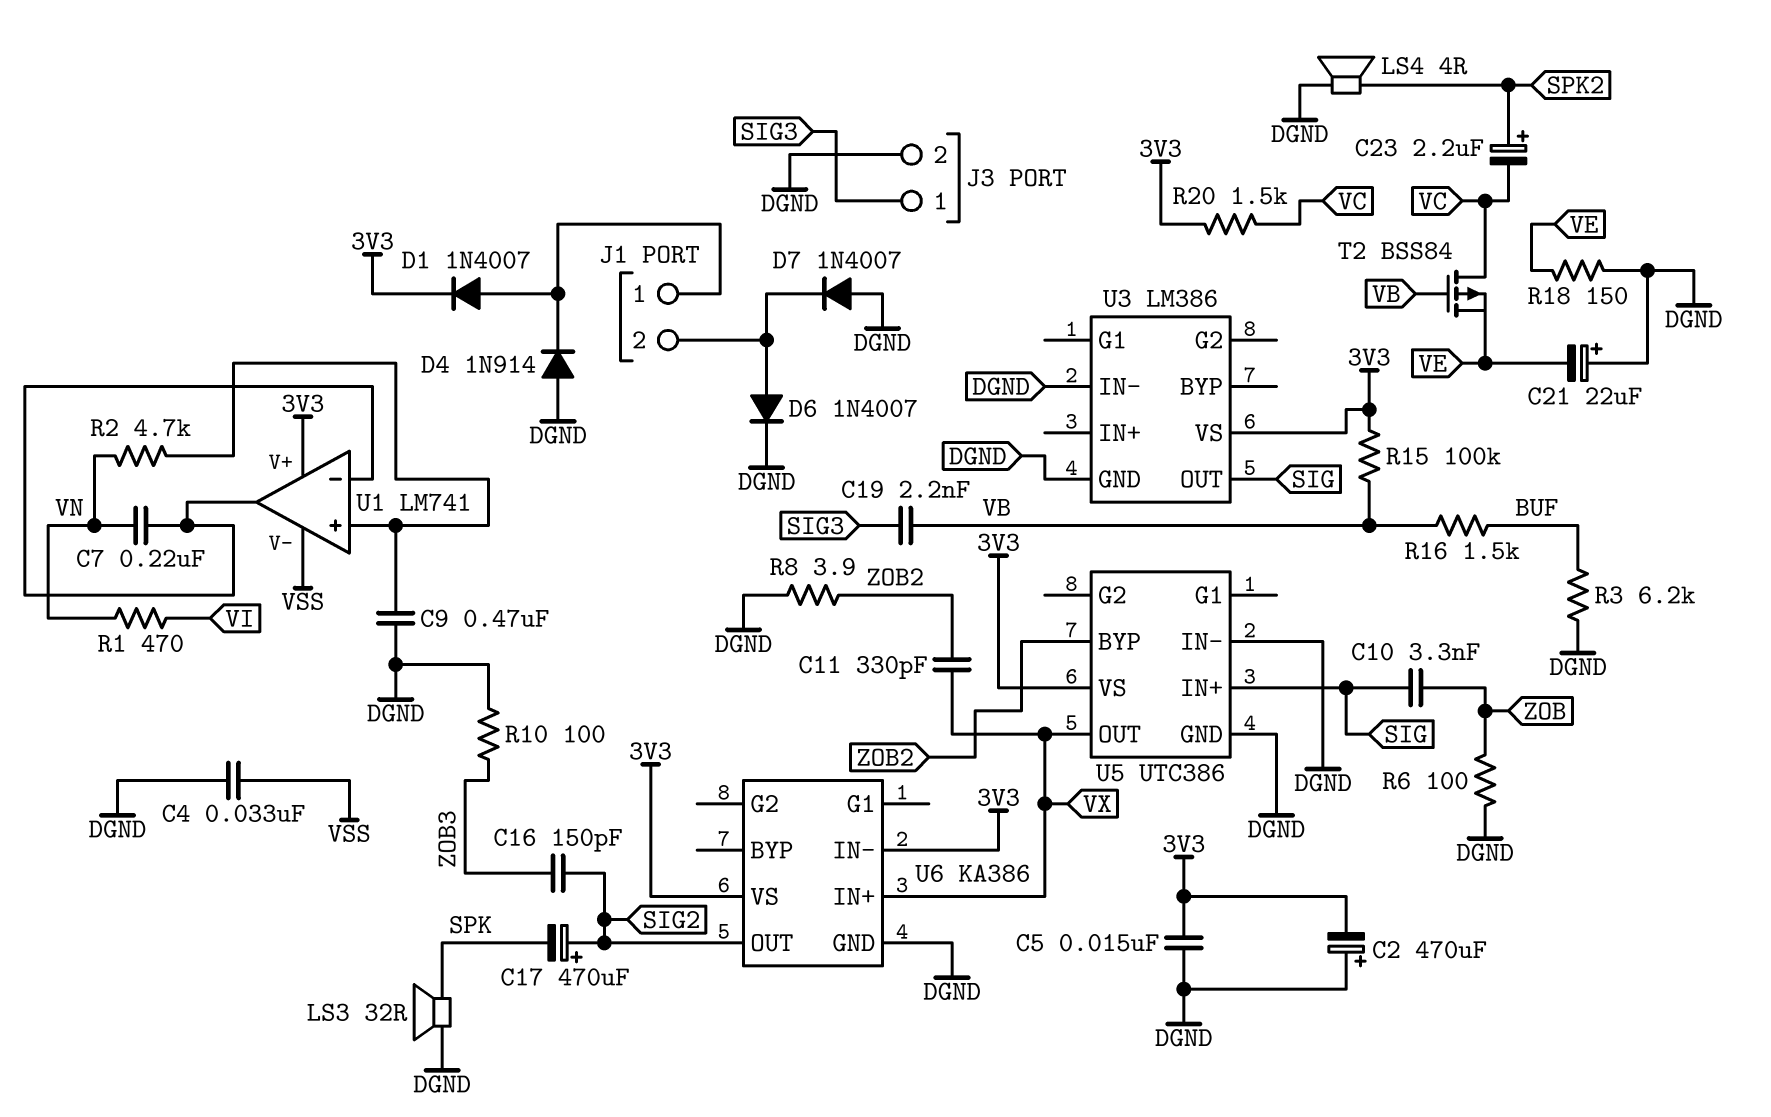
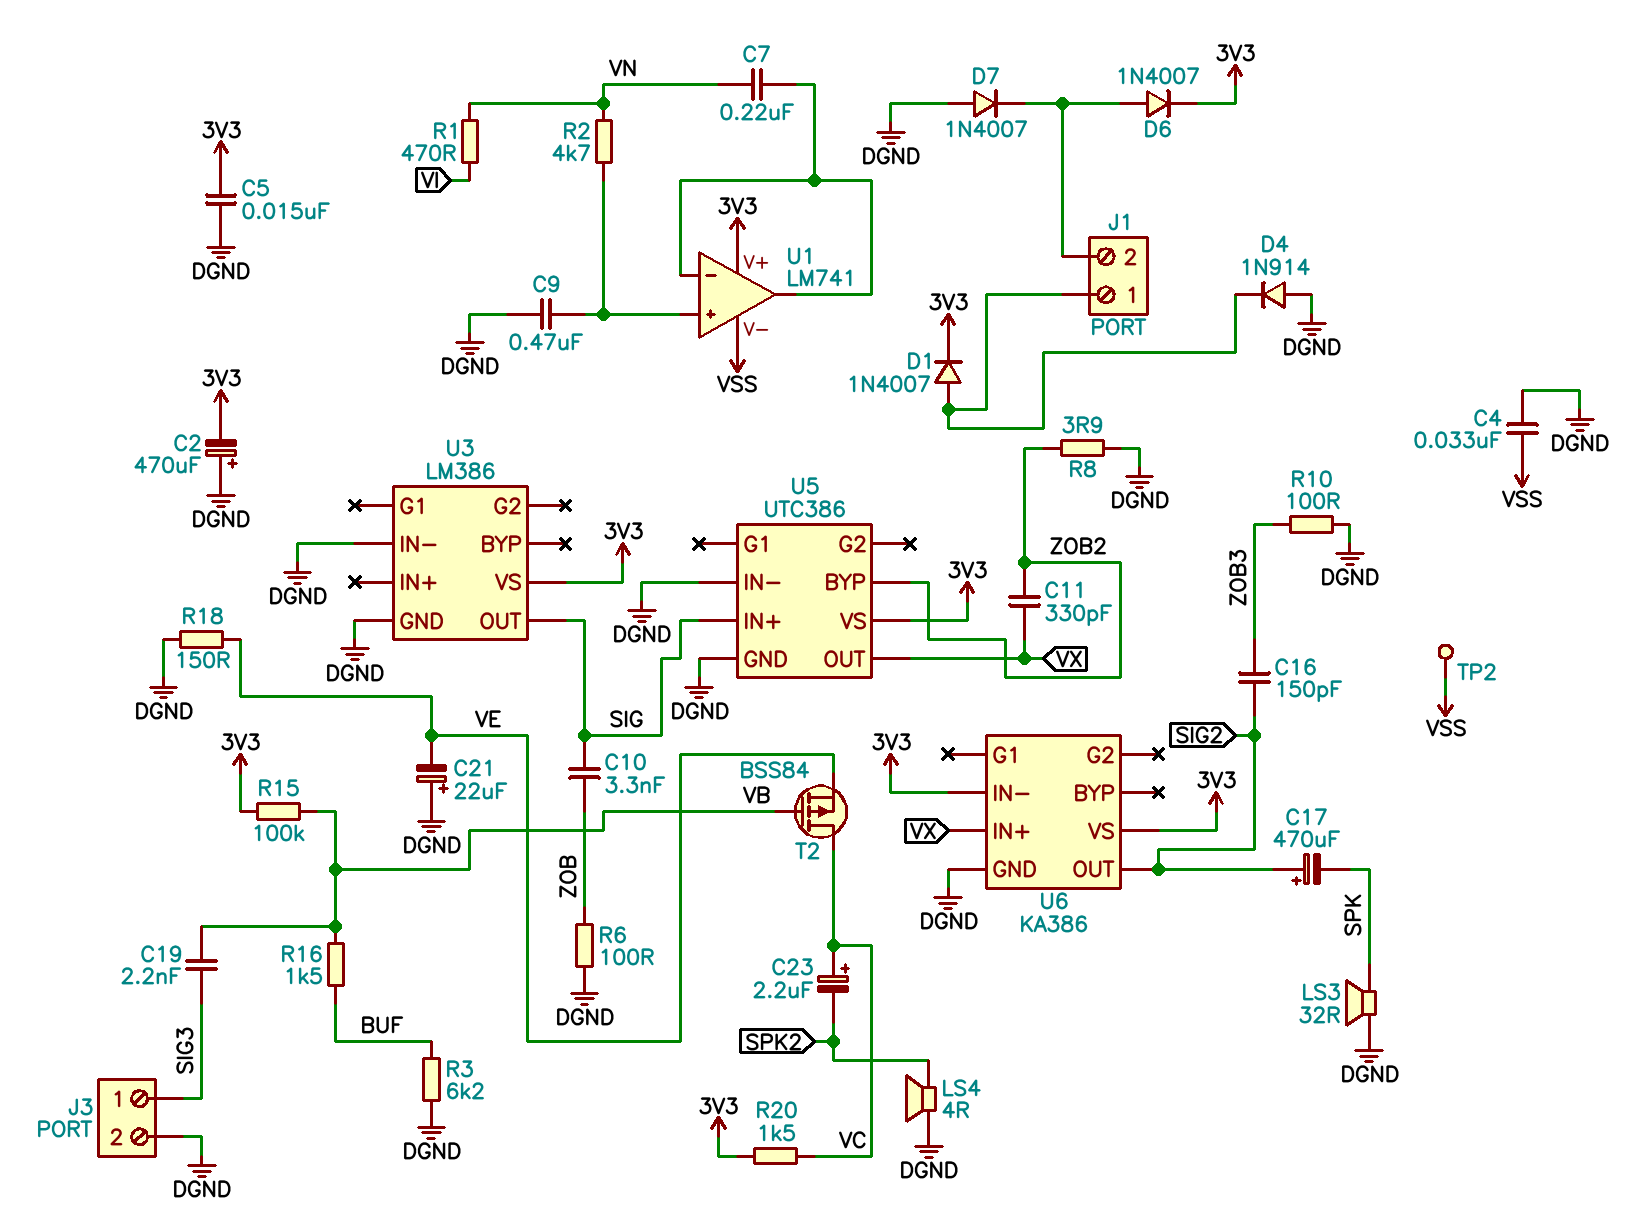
C23: 2.2uF (plus SPK2, minus VC) -> 2.2uF (plus VC, minus SPK2)
D6: diode 1N4007 (A J1/2, K DGND) -> diode 1N4007 (A J1/2, K 3V3)
TP2: none -> test point (VSS)

